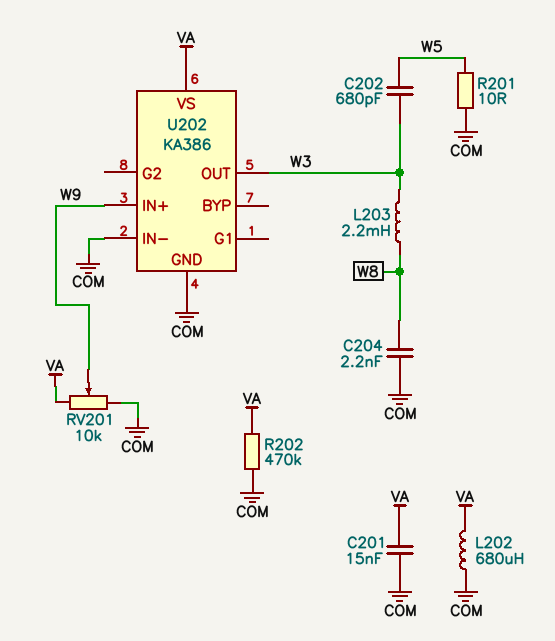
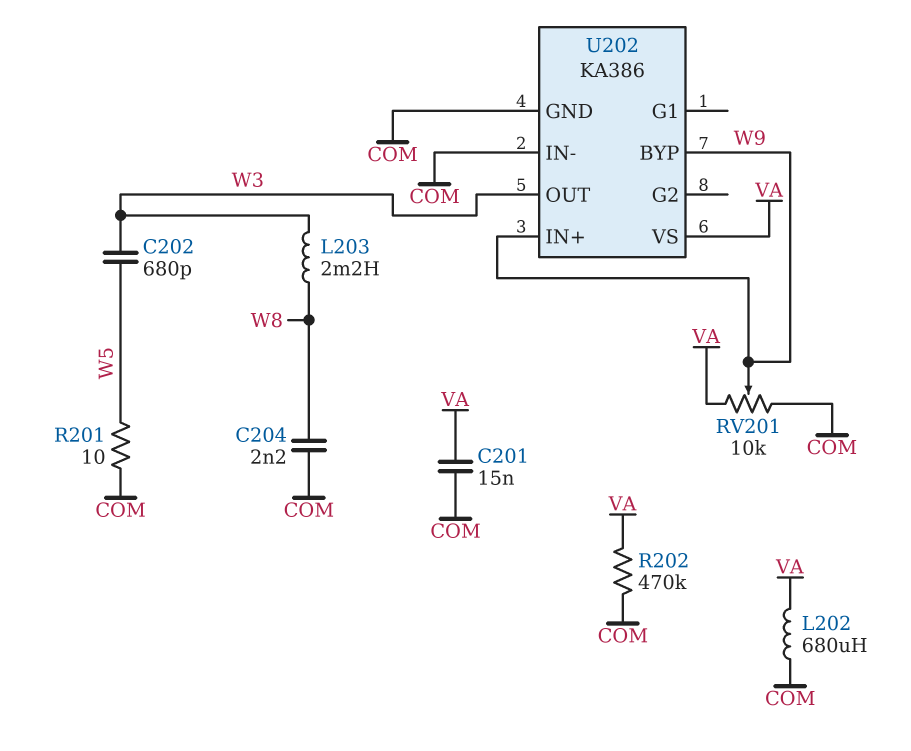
U202 pin BYP: none -> W9

